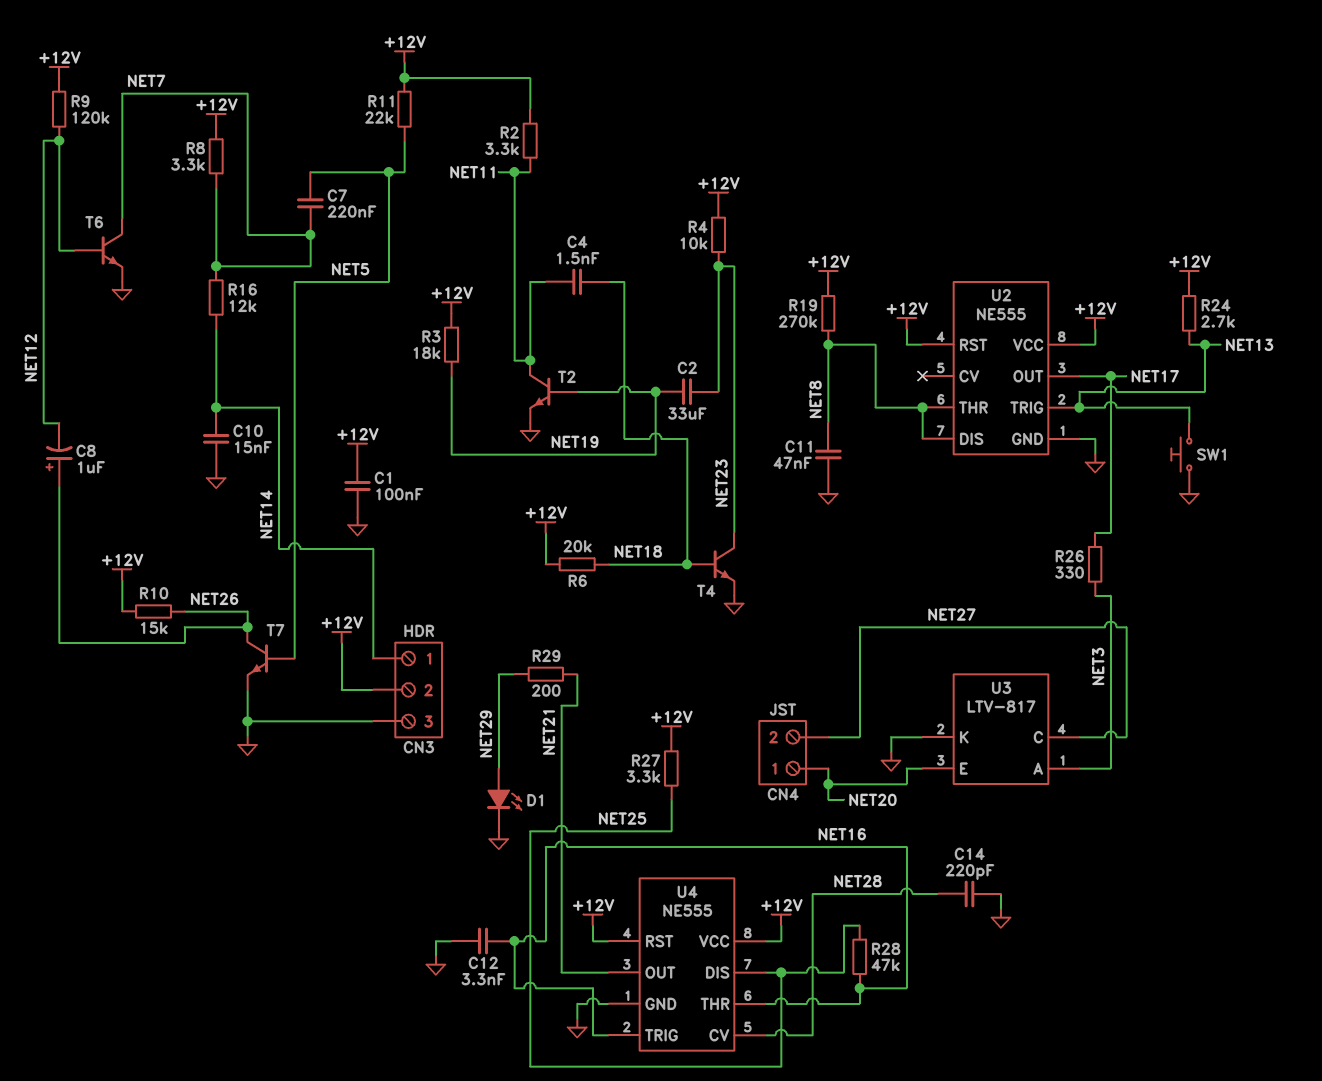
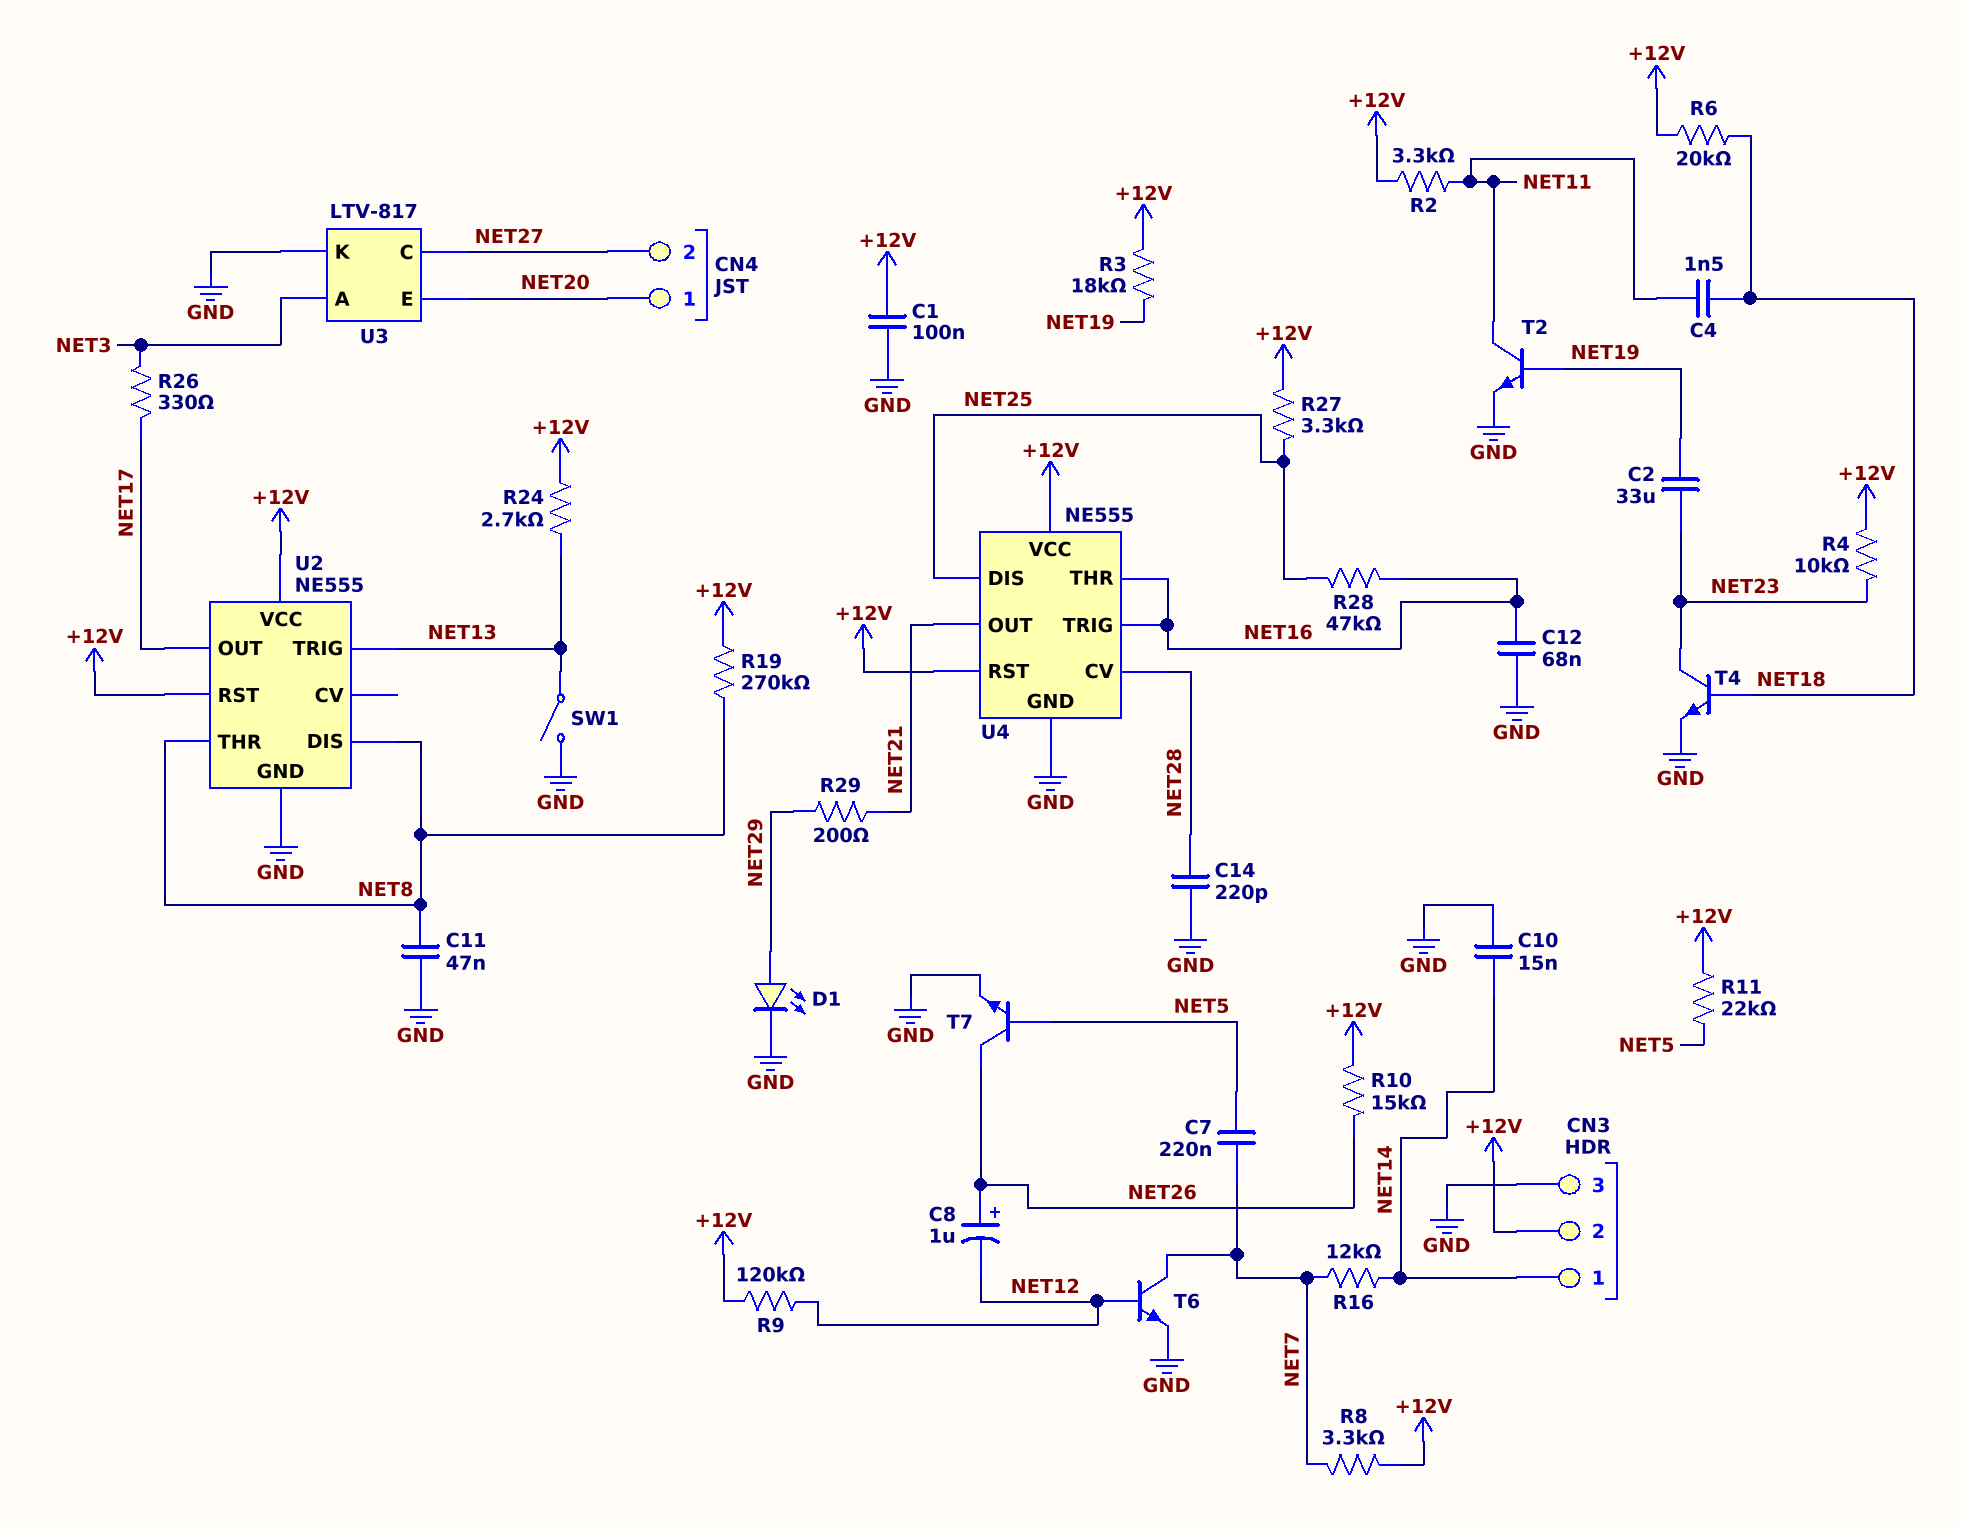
C12: 3.3nF (GND, NET16) -> 68nF (GND, NET16)
SW1: button (GND, NET13) -> switch (GND, NET13)

